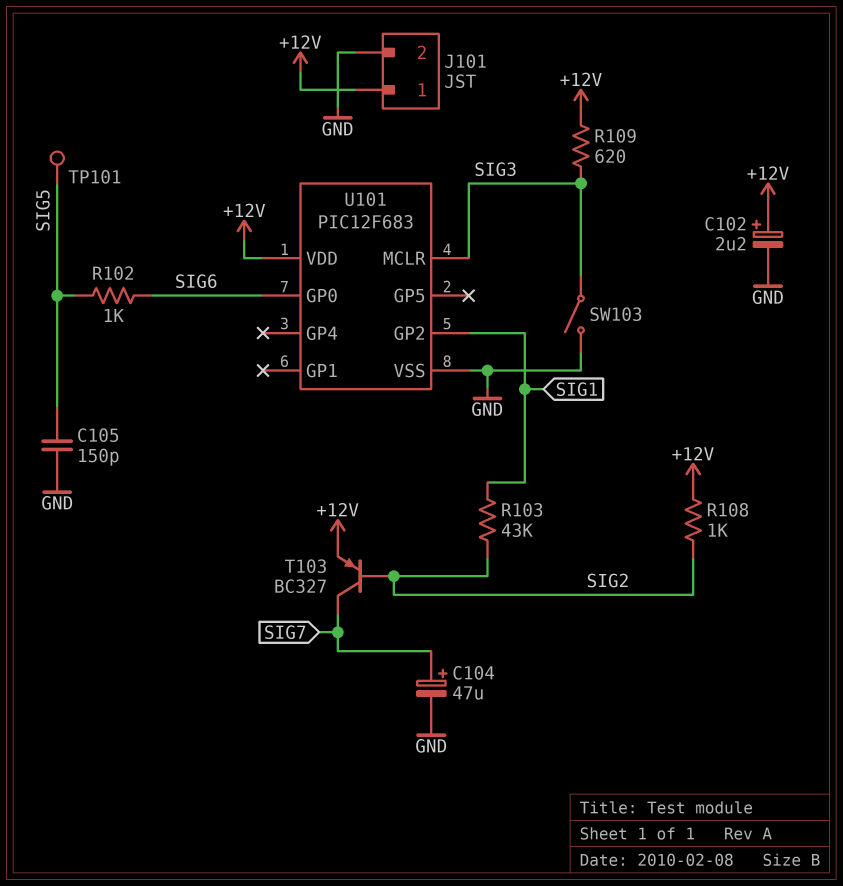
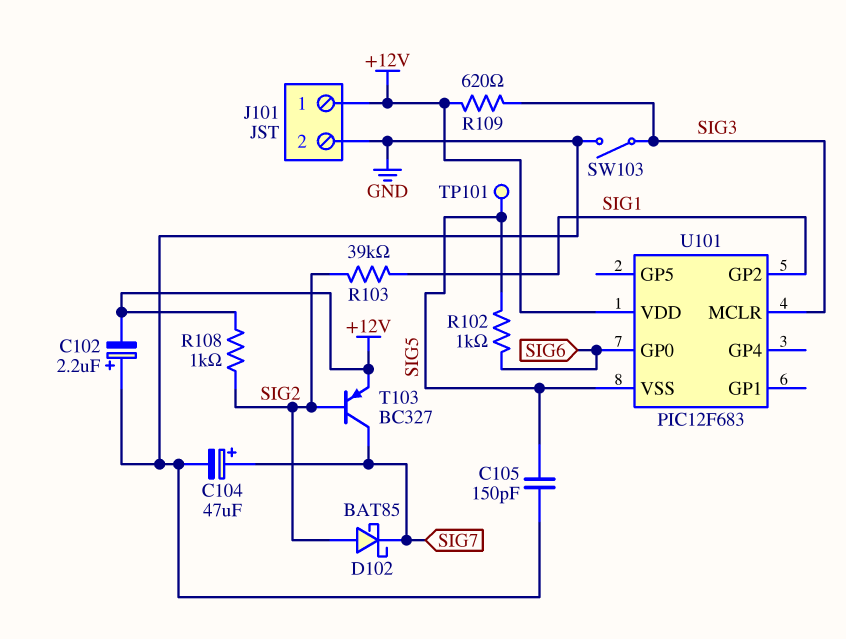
C102: 2.2uF (plus +12V, minus GND) -> 2.2uF (plus GND, minus +12V)
D102: none -> schottky BAT85 (A SIG2, K SIG7)
R103: 43k (SIG1, SIG2) -> 39k (SIG1, SIG2)
U101 pin VSS: GND -> SIG5

